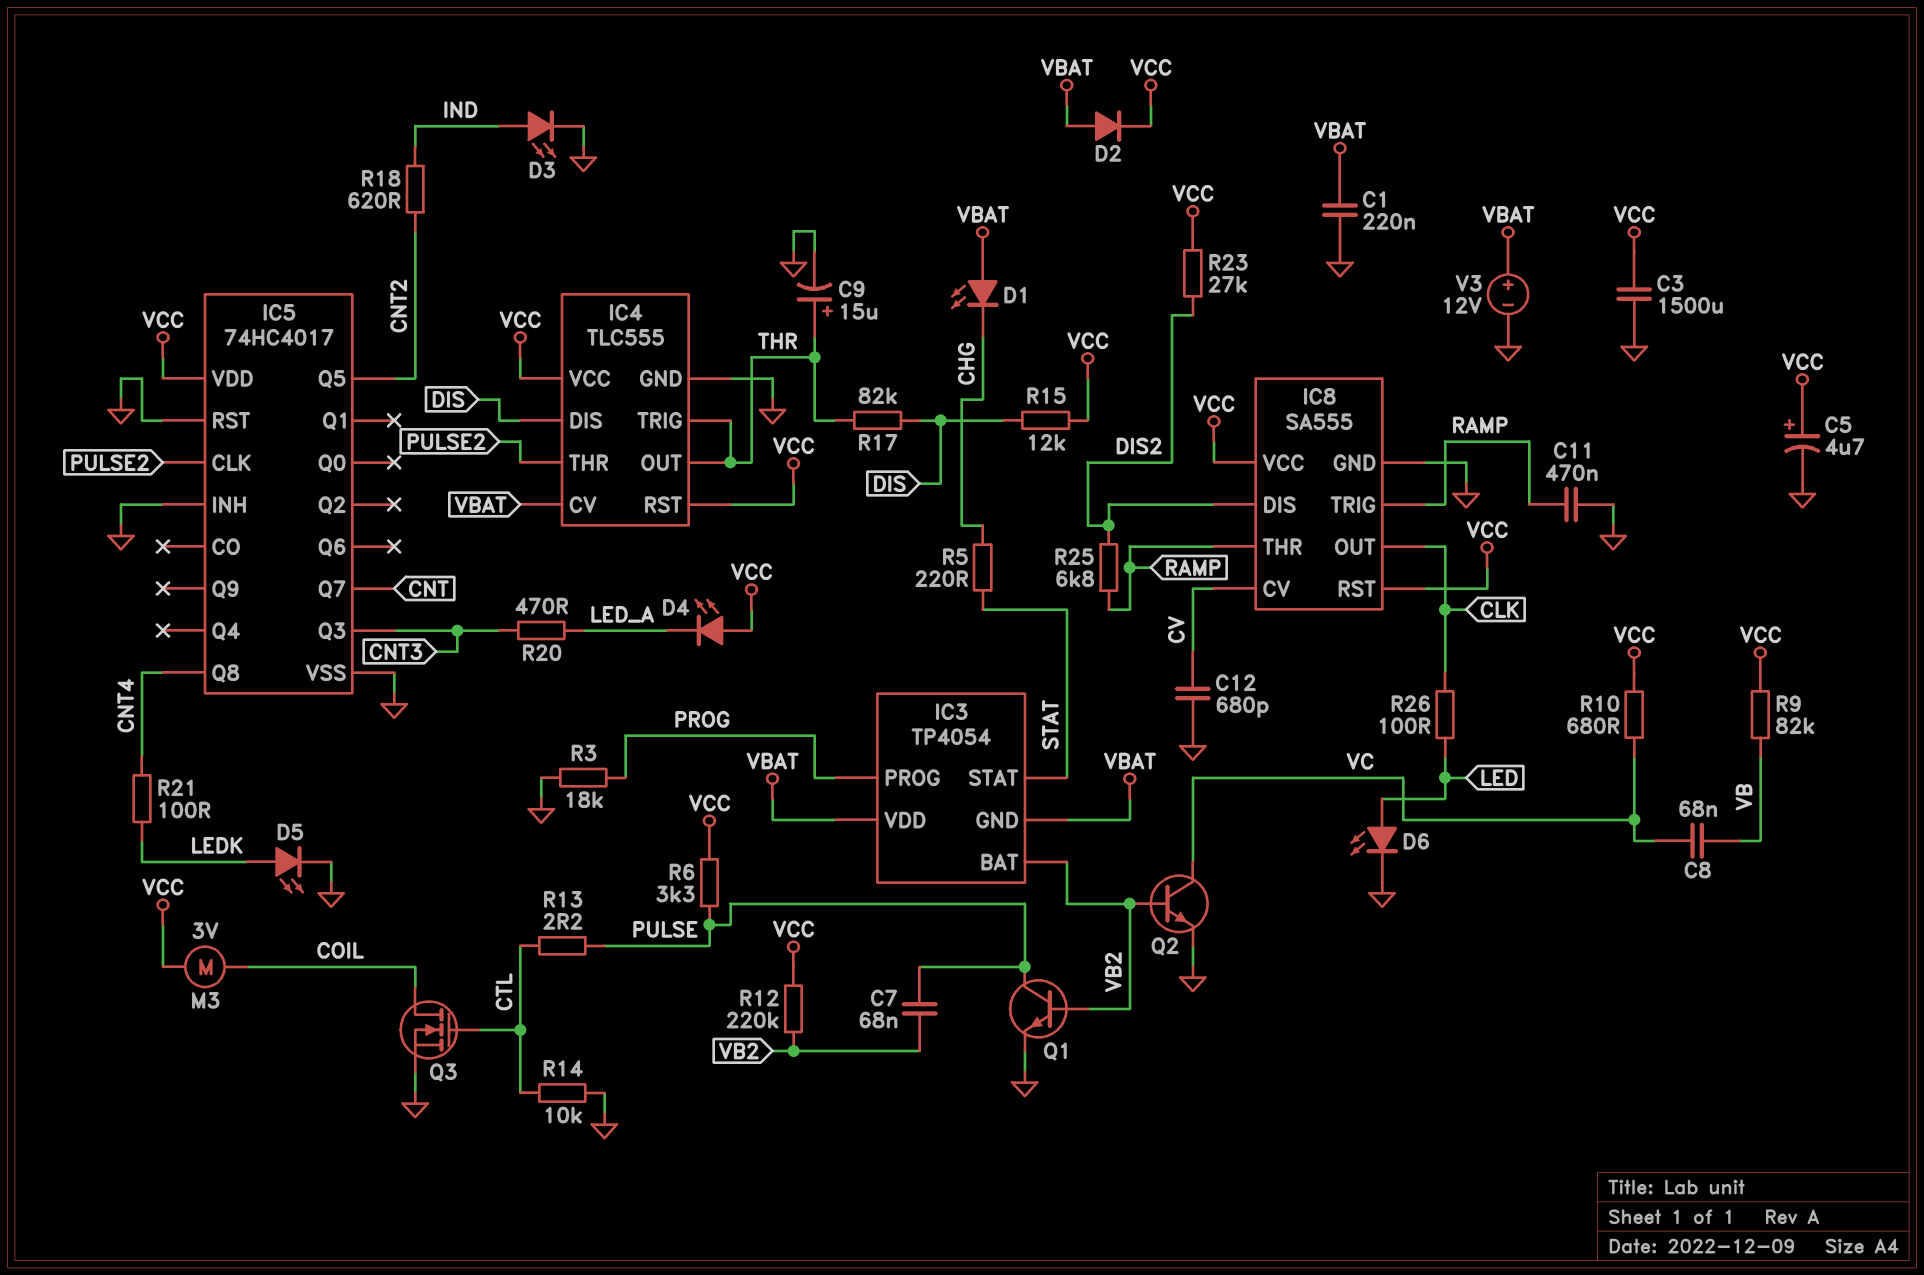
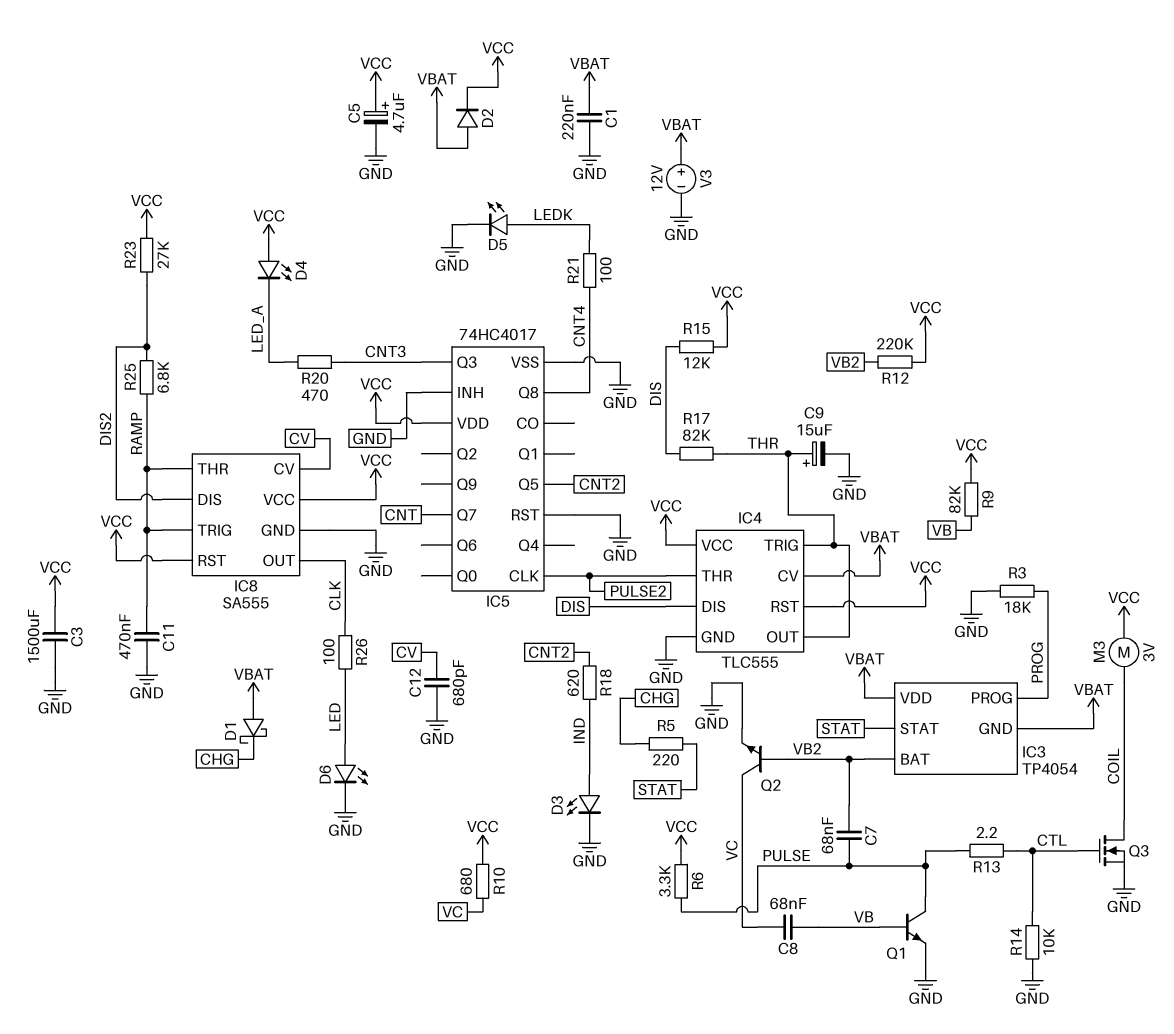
D1: LED (A VBAT, K CHG) -> schottky (A VBAT, K CHG)
Q1: NPN (B VB2, C PULSE, E GND) -> NPN (B VB, C PULSE, E GND)

